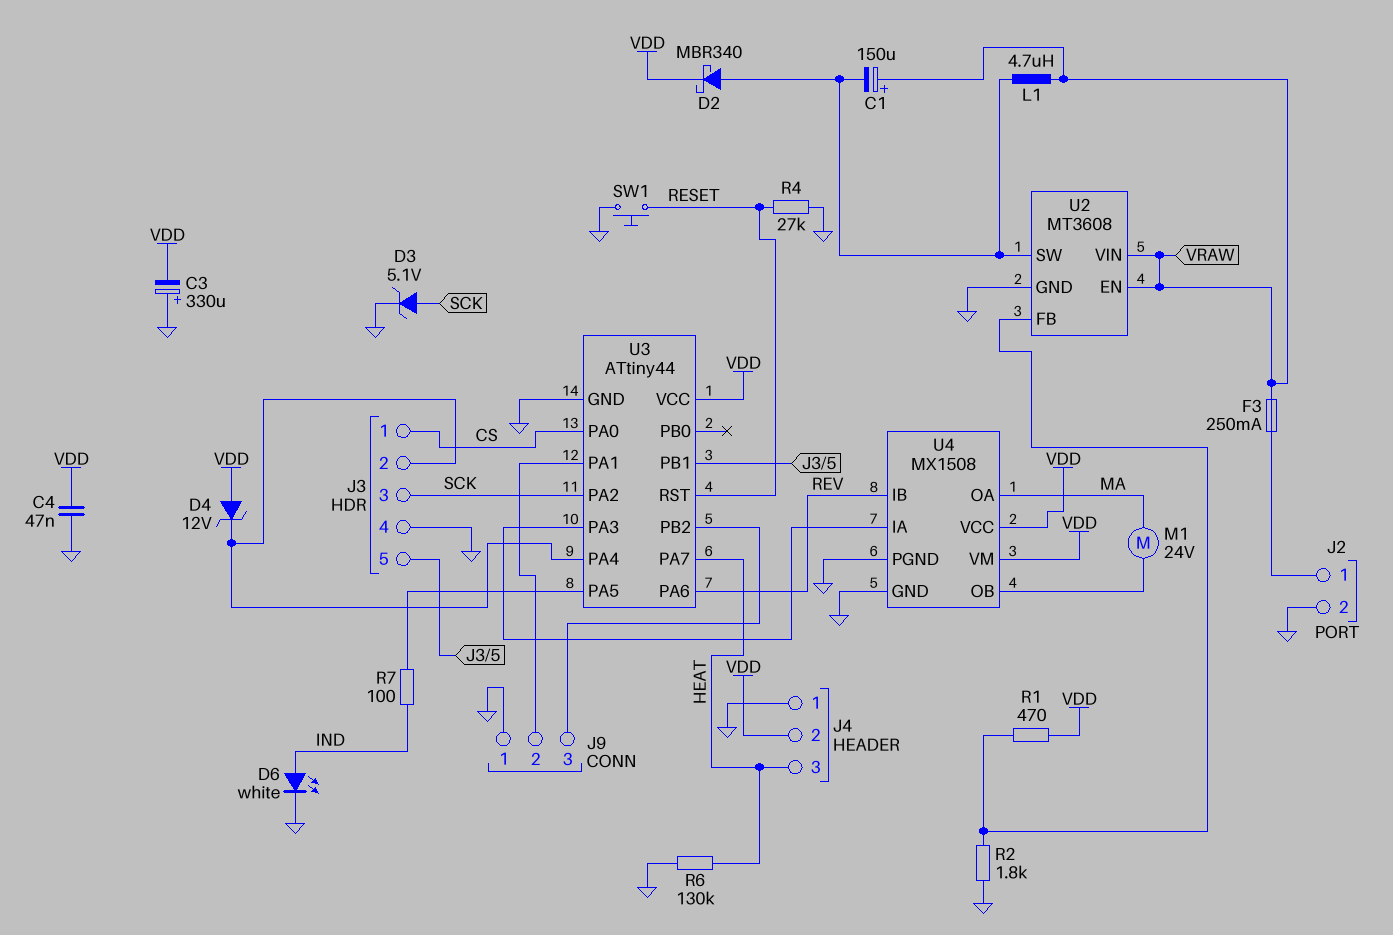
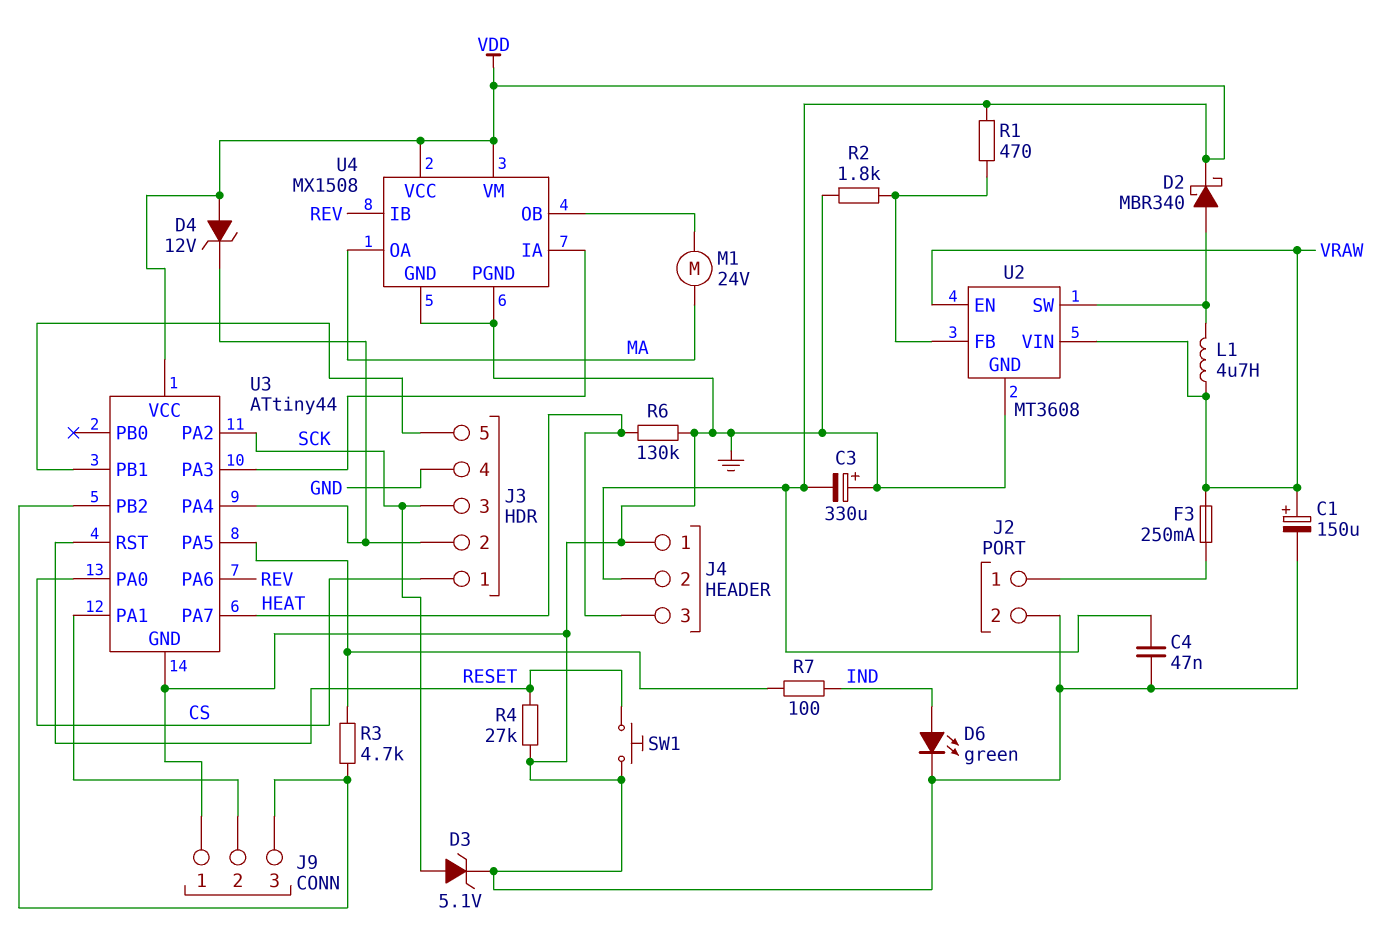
C1: 150uF (plus VRAW, minus U2/SW) -> 150uF (plus VRAW, minus GND)
D6: LED white (A IND, K GND) -> LED green (A IND, K GND)
R3: none -> 4.7k (J9/3, U3/PA5)

